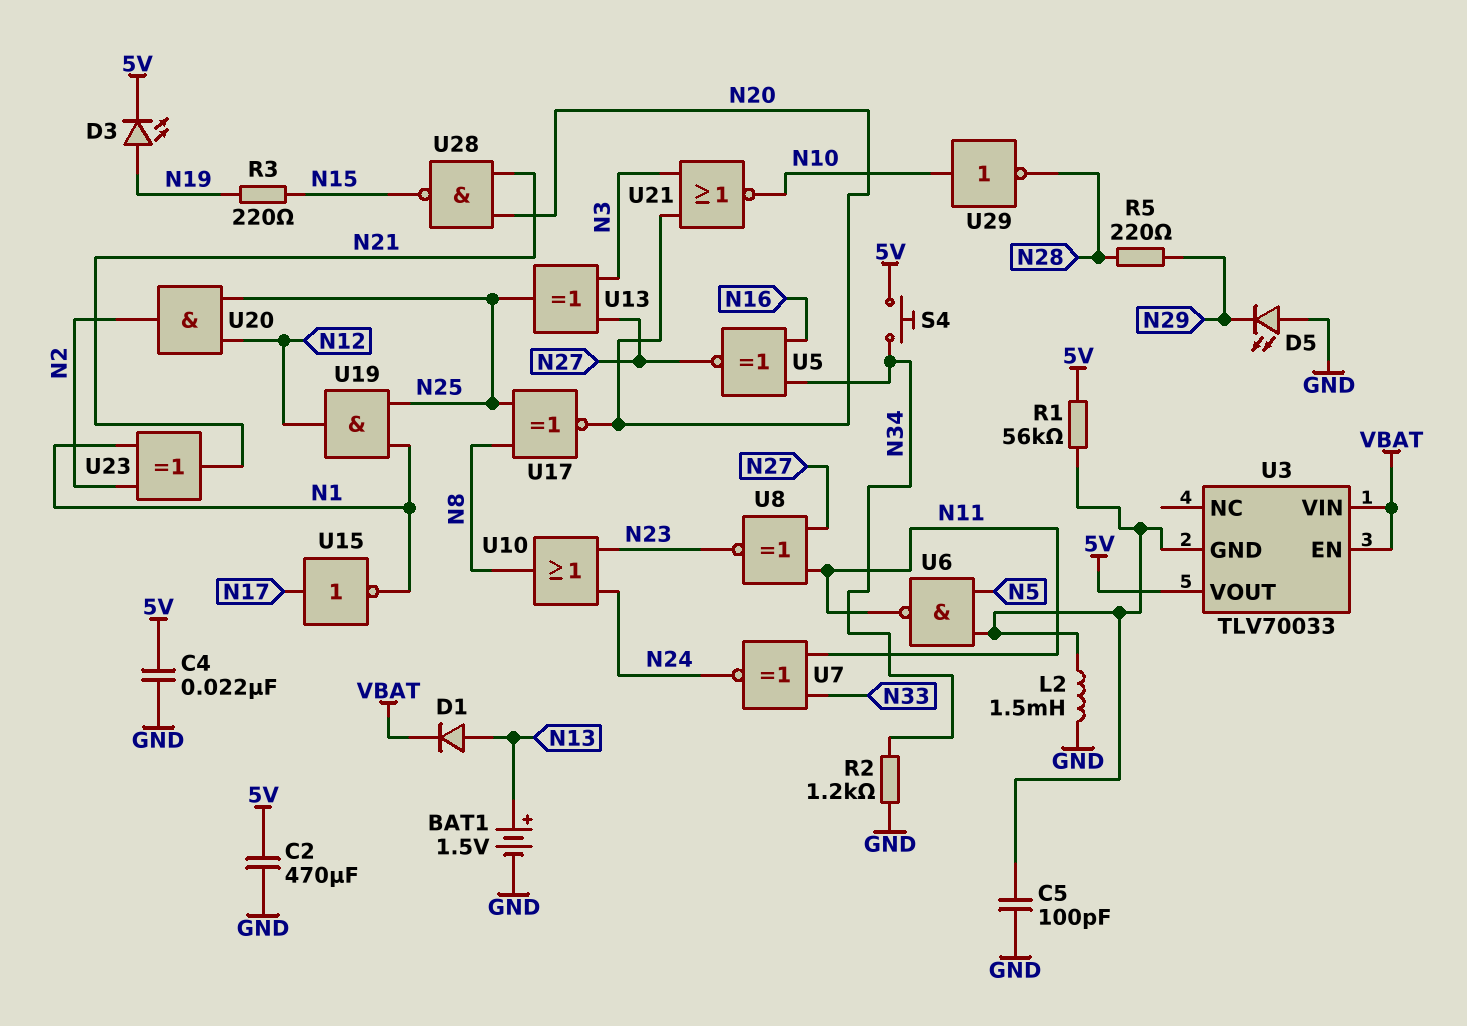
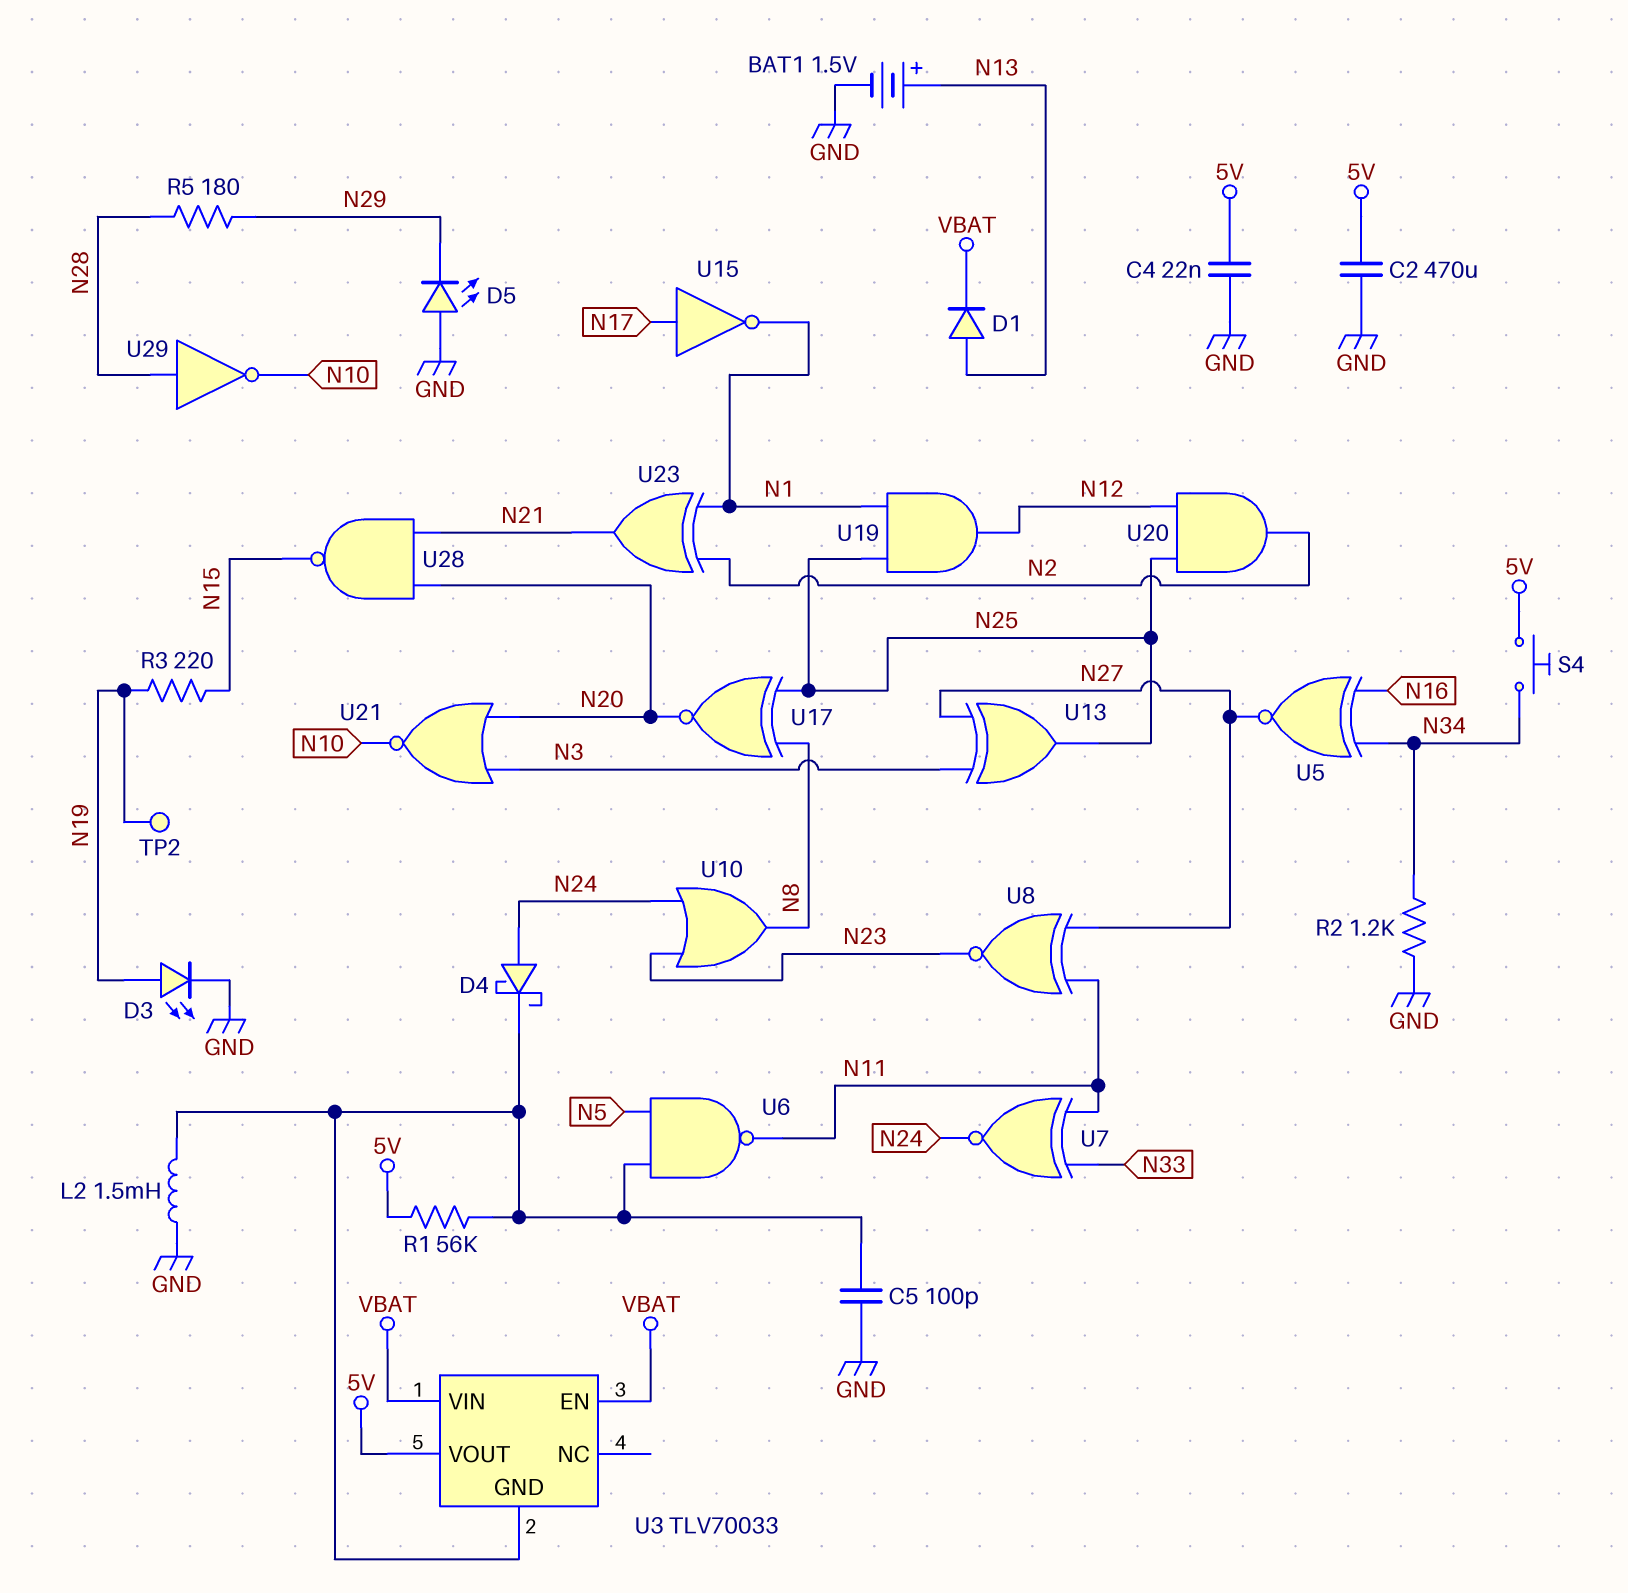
D3: LED (A N19, K 5V) -> LED (A N19, K GND)
D4: none -> schottky (A N24, K U3/GND)
R5: 220 (N28, N29) -> 180 (N28, N29)
TP2: none -> test point (N19)
U29: NOT (in N10, out N28) -> NOT (in N28, out N10)

